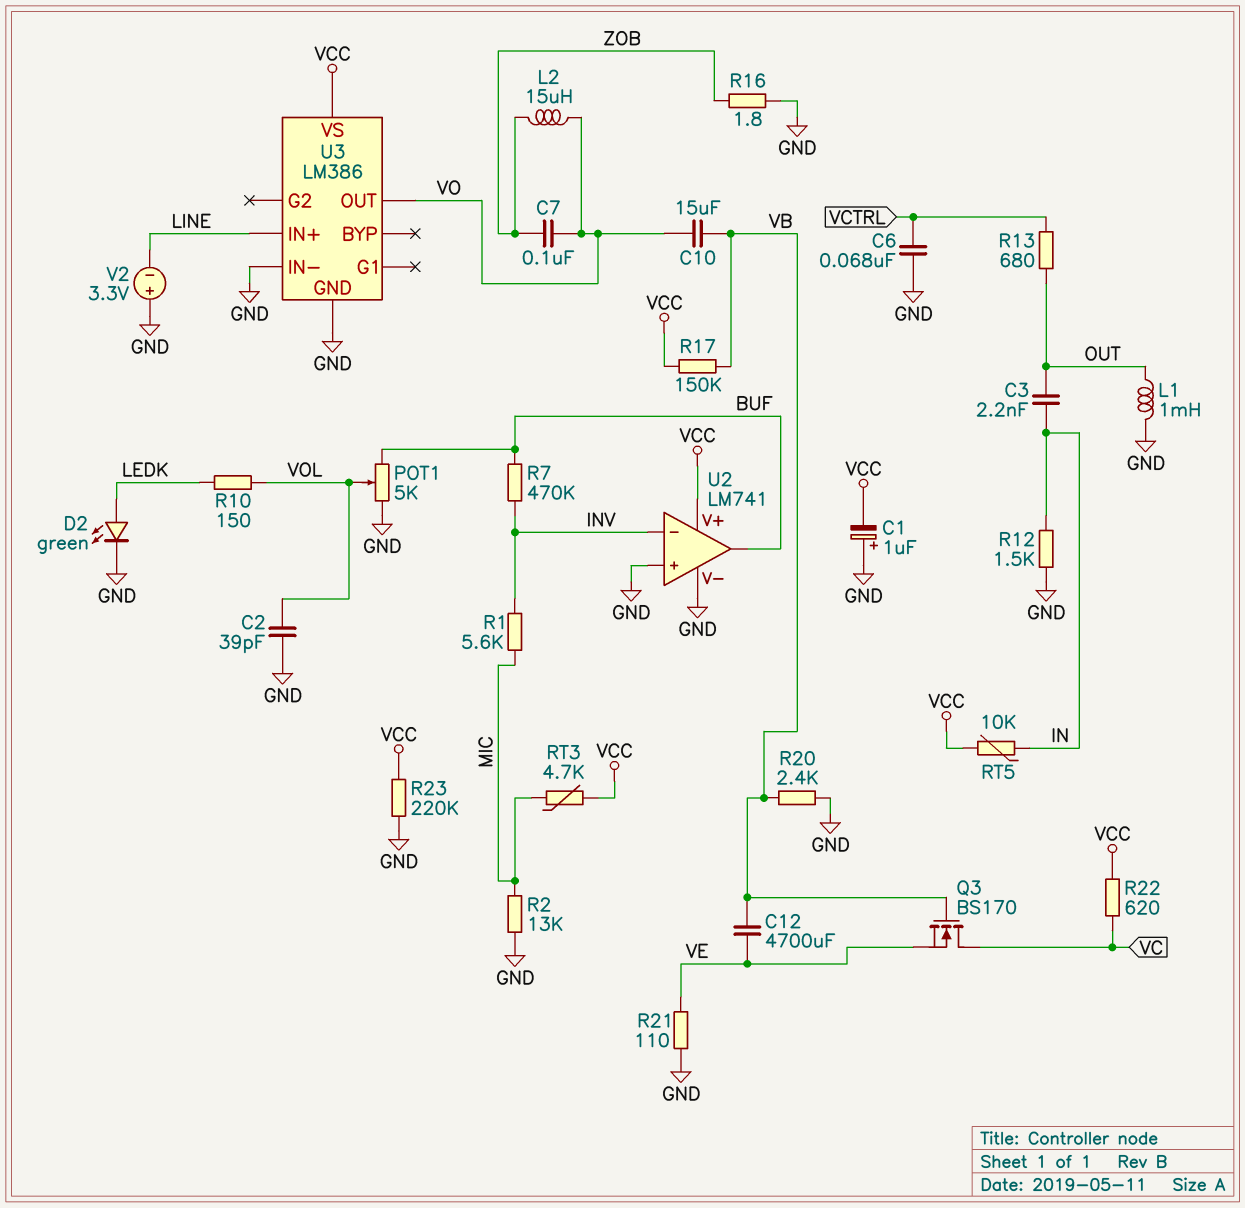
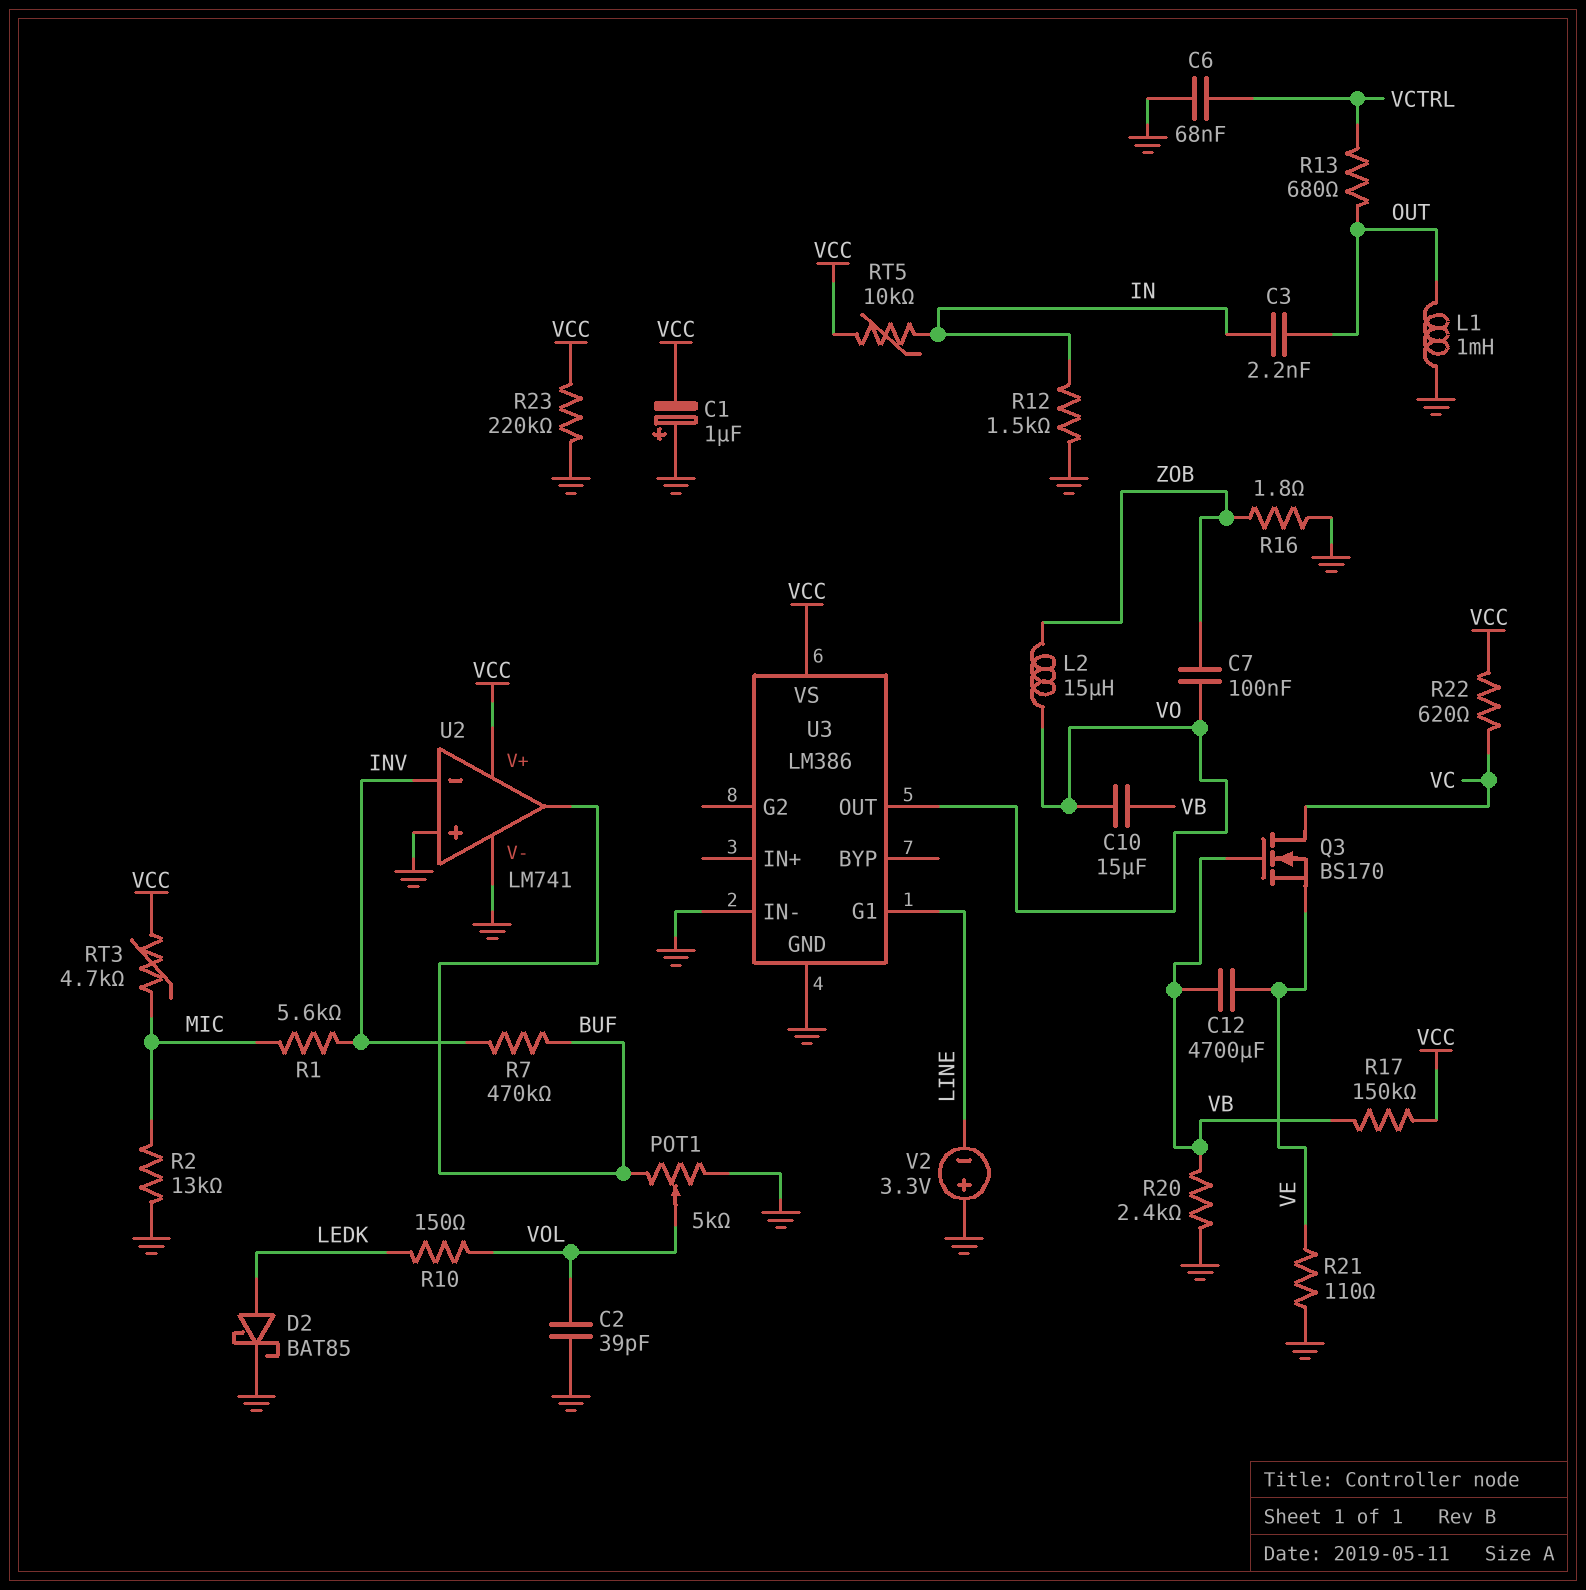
D2: LED green (A LEDK, K GND) -> schottky BAT85 (A LEDK, K GND)
U3 pin G1: none -> LINE
U3 pin IN+: LINE -> none

